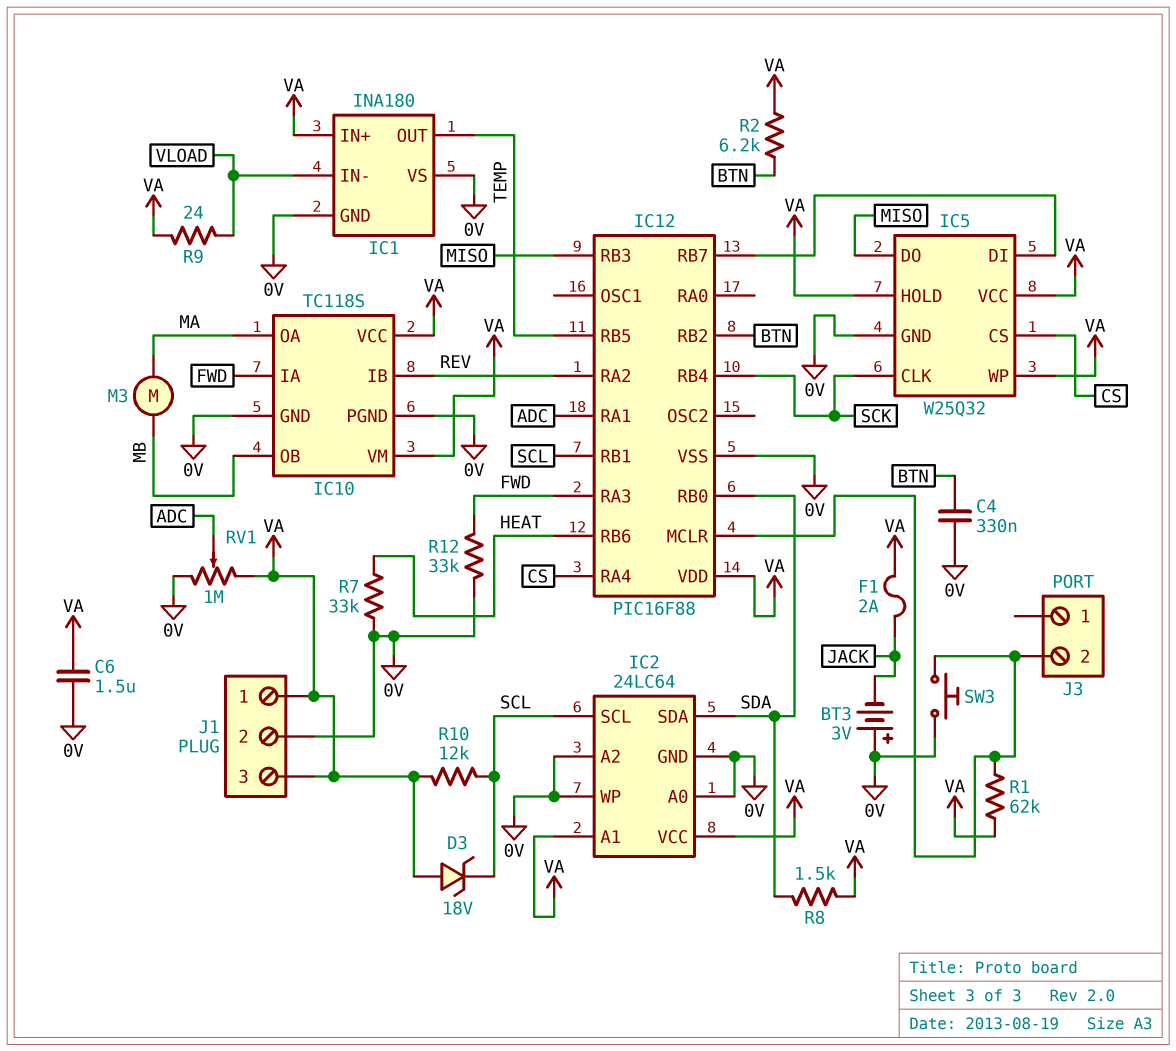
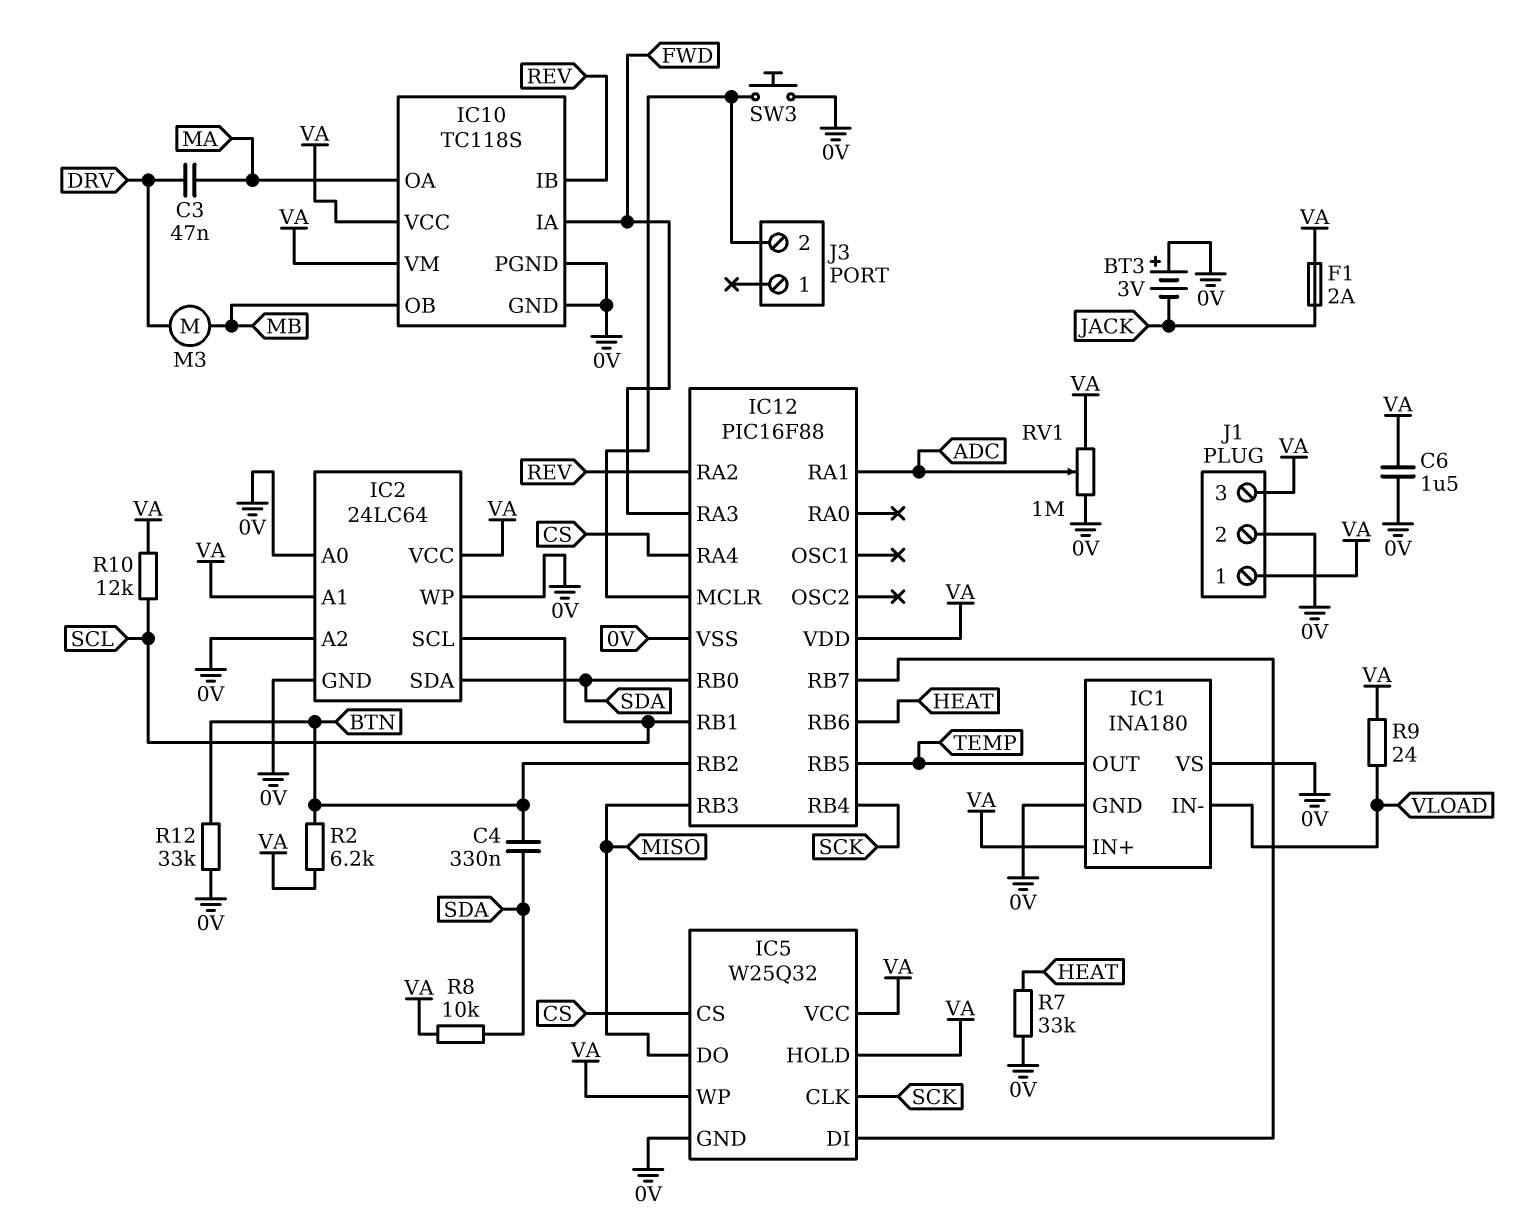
C3: none -> 47nF (DRV, MA)
C4: 330nF (0V, BTN) -> 330nF (BTN, SDA)
D3: zener 18V (A VA, K SCL) -> none
M3: motor (MA, MB) -> motor (DRV, MB)
R1: 62k (IC12/MCLR, VA) -> none
R8: 1.5k (SDA, VA) -> 10k (SDA, VA)
R12: 33k (0V, FWD) -> 33k (0V, BTN)

